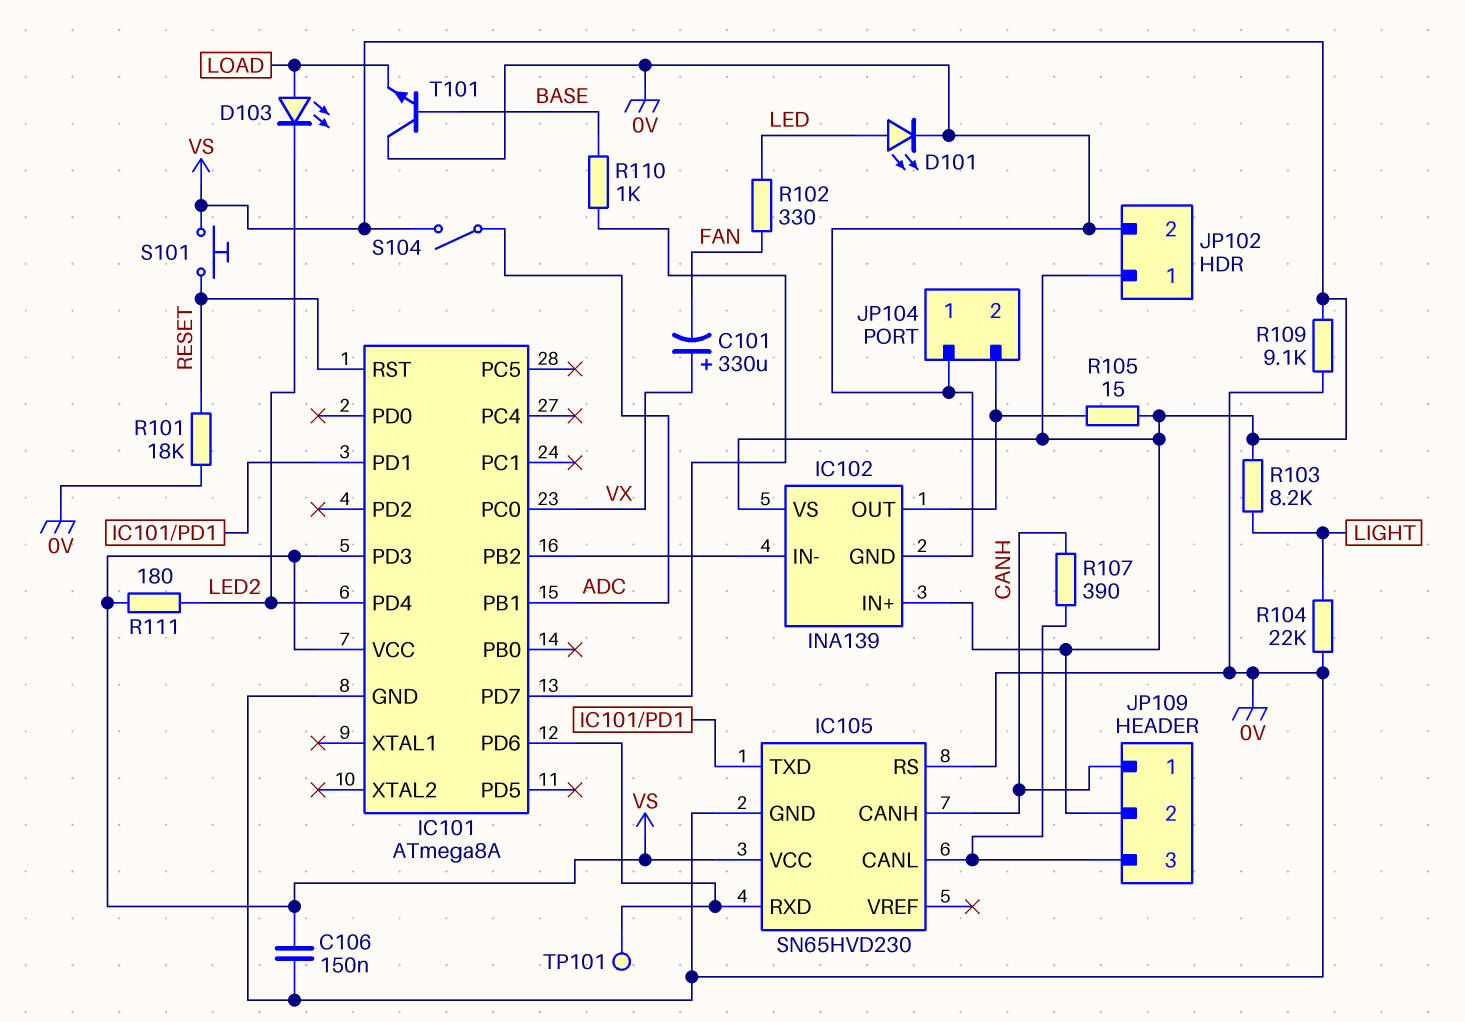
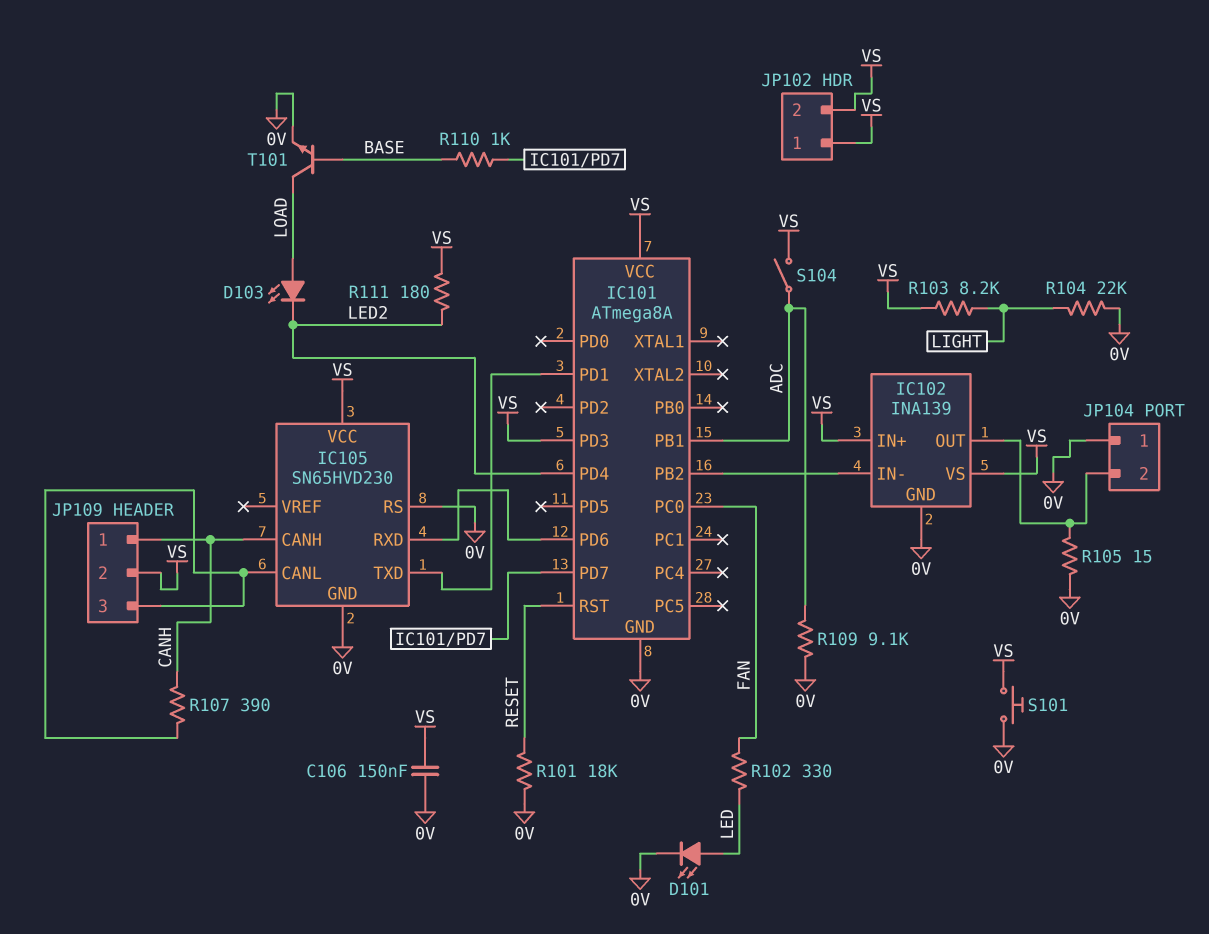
C101: 330uF (plus VX, minus FAN) -> none
IC101 pin PC0: VX -> FAN
JP102 pin 2: 0V -> VS
R105: 15 (IC102/OUT, VS) -> 15 (0V, IC102/OUT)
R109: 9.1k (0V, VS) -> 9.1k (0V, ADC)
S101: button (RESET, VS) -> button (0V, VS)
T101: NPN (B BASE, C 0V, E LOAD) -> NPN (B BASE, C LOAD, E 0V)
TP101: test point (IC101/PD6) -> none

